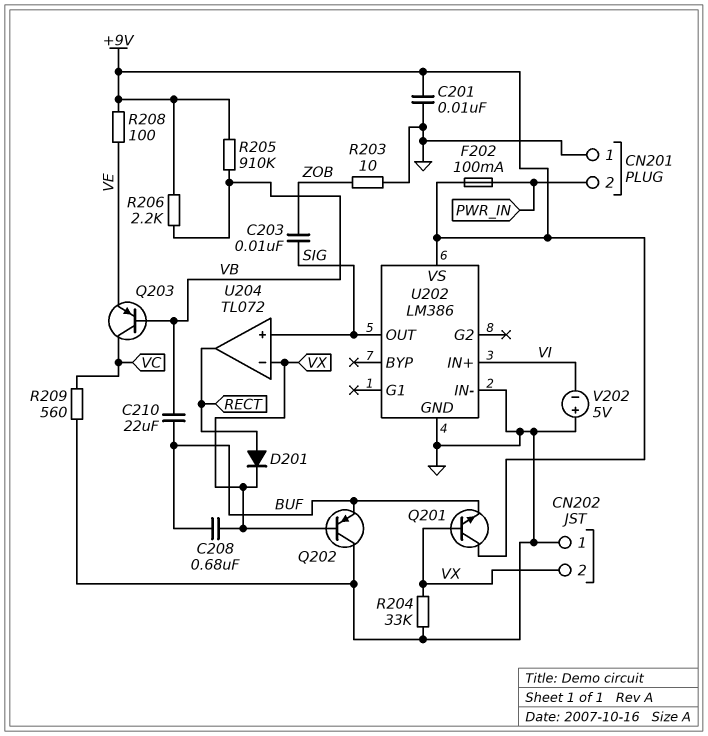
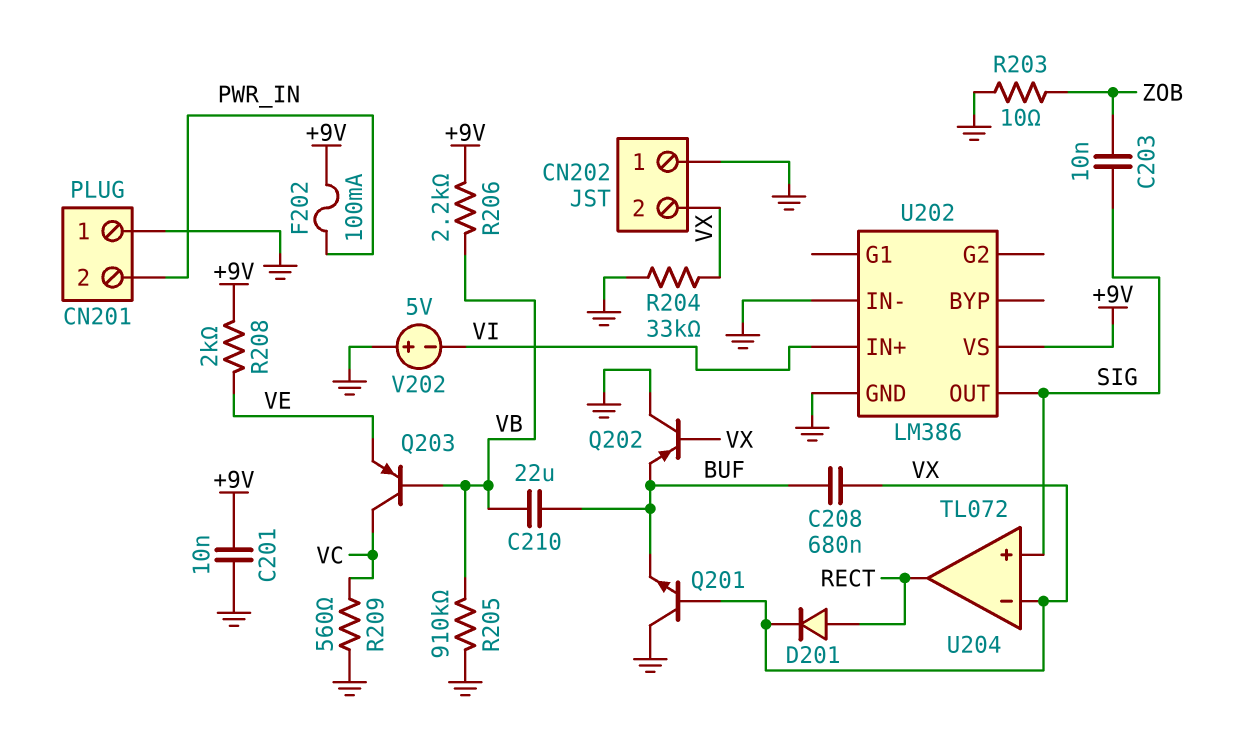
Q201: NPN (B VX, C +9V, E BUF) -> NPN (B VX, C GND, E BUF)
R205: 910k (+9V, VB) -> 910k (GND, VB)
R208: 100 (+9V, VE) -> 2k (+9V, VE)

